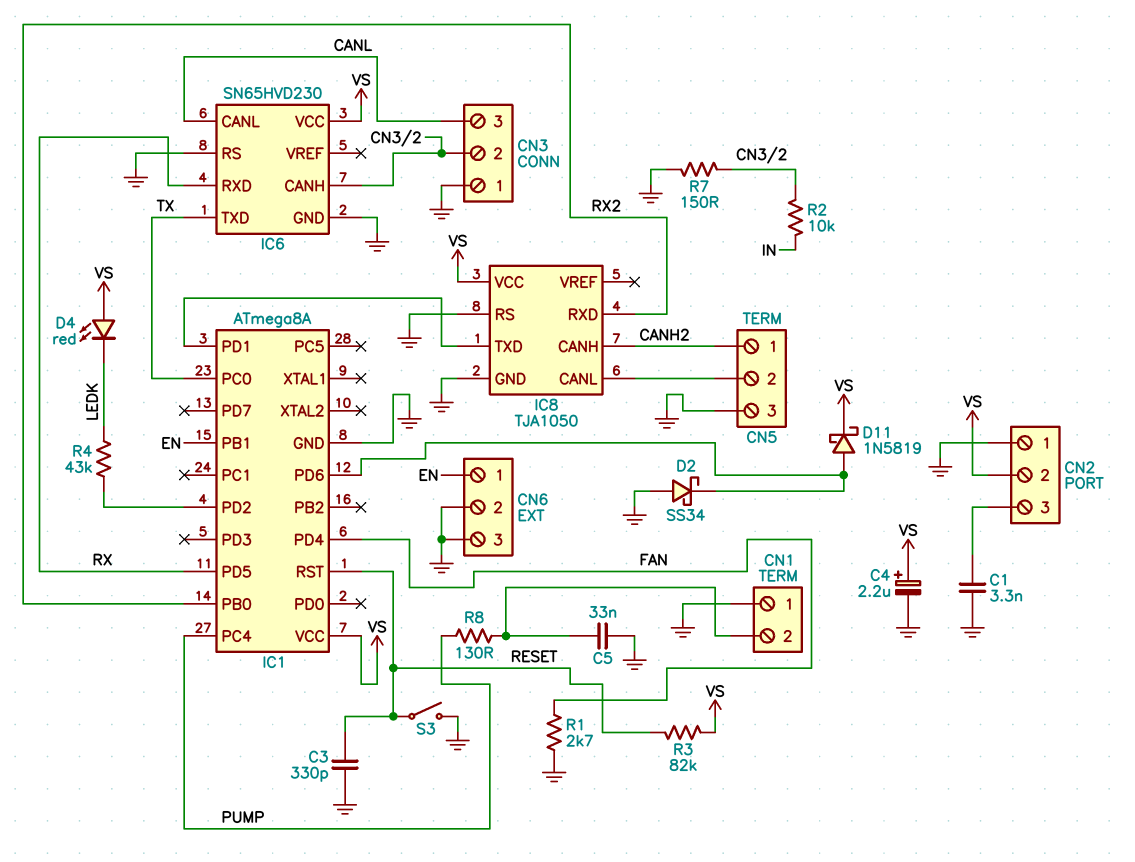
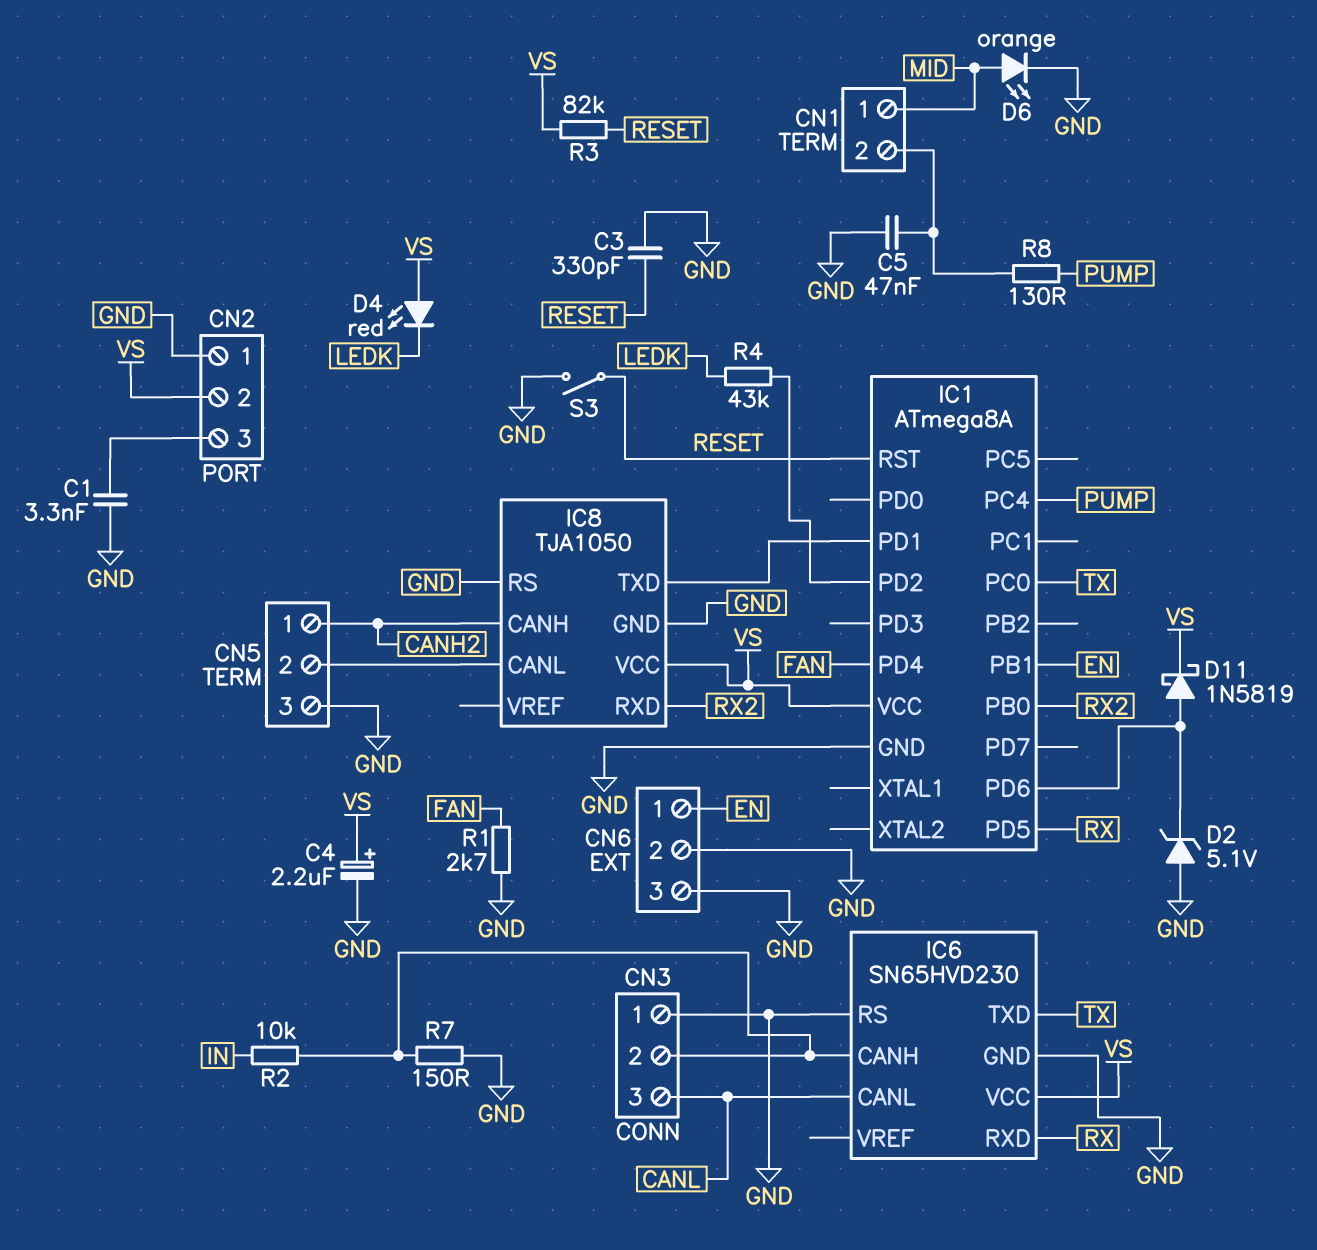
C5: 33nF (CN1/2, GND) -> 47nF (CN1/2, GND)
CN1 pin 1: GND -> MID
D2: schottky SS34 (A GND, K IC1/PD6) -> zener 5.1V (A GND, K IC1/PD6)
D6: none -> LED orange (A MID, K GND)

